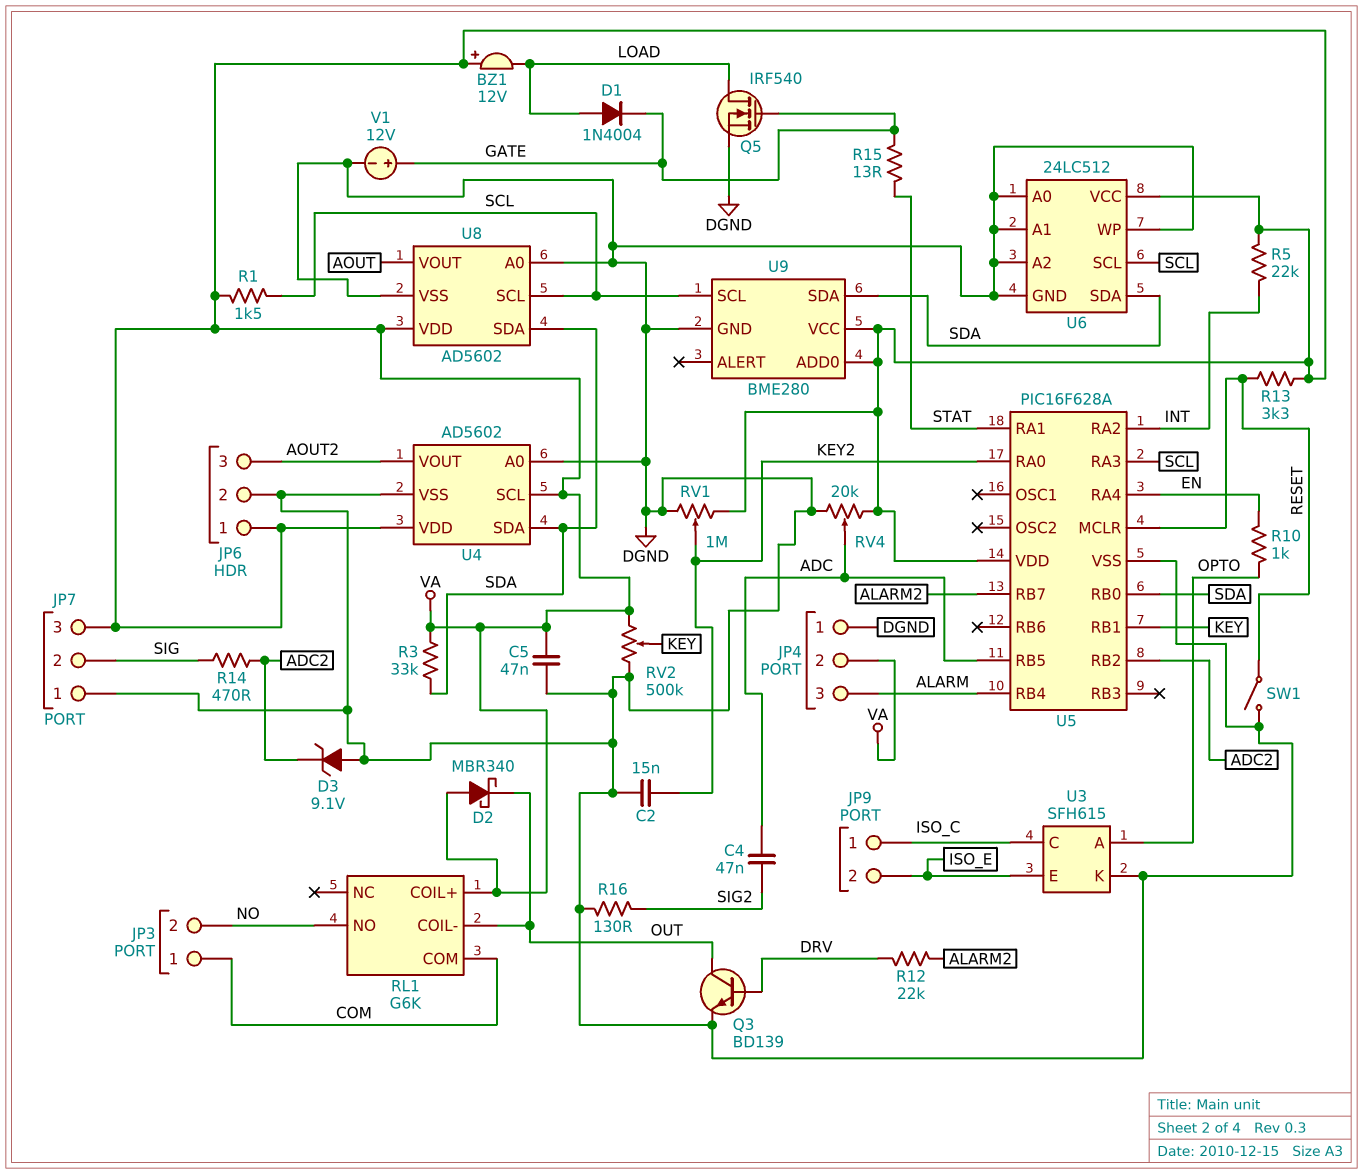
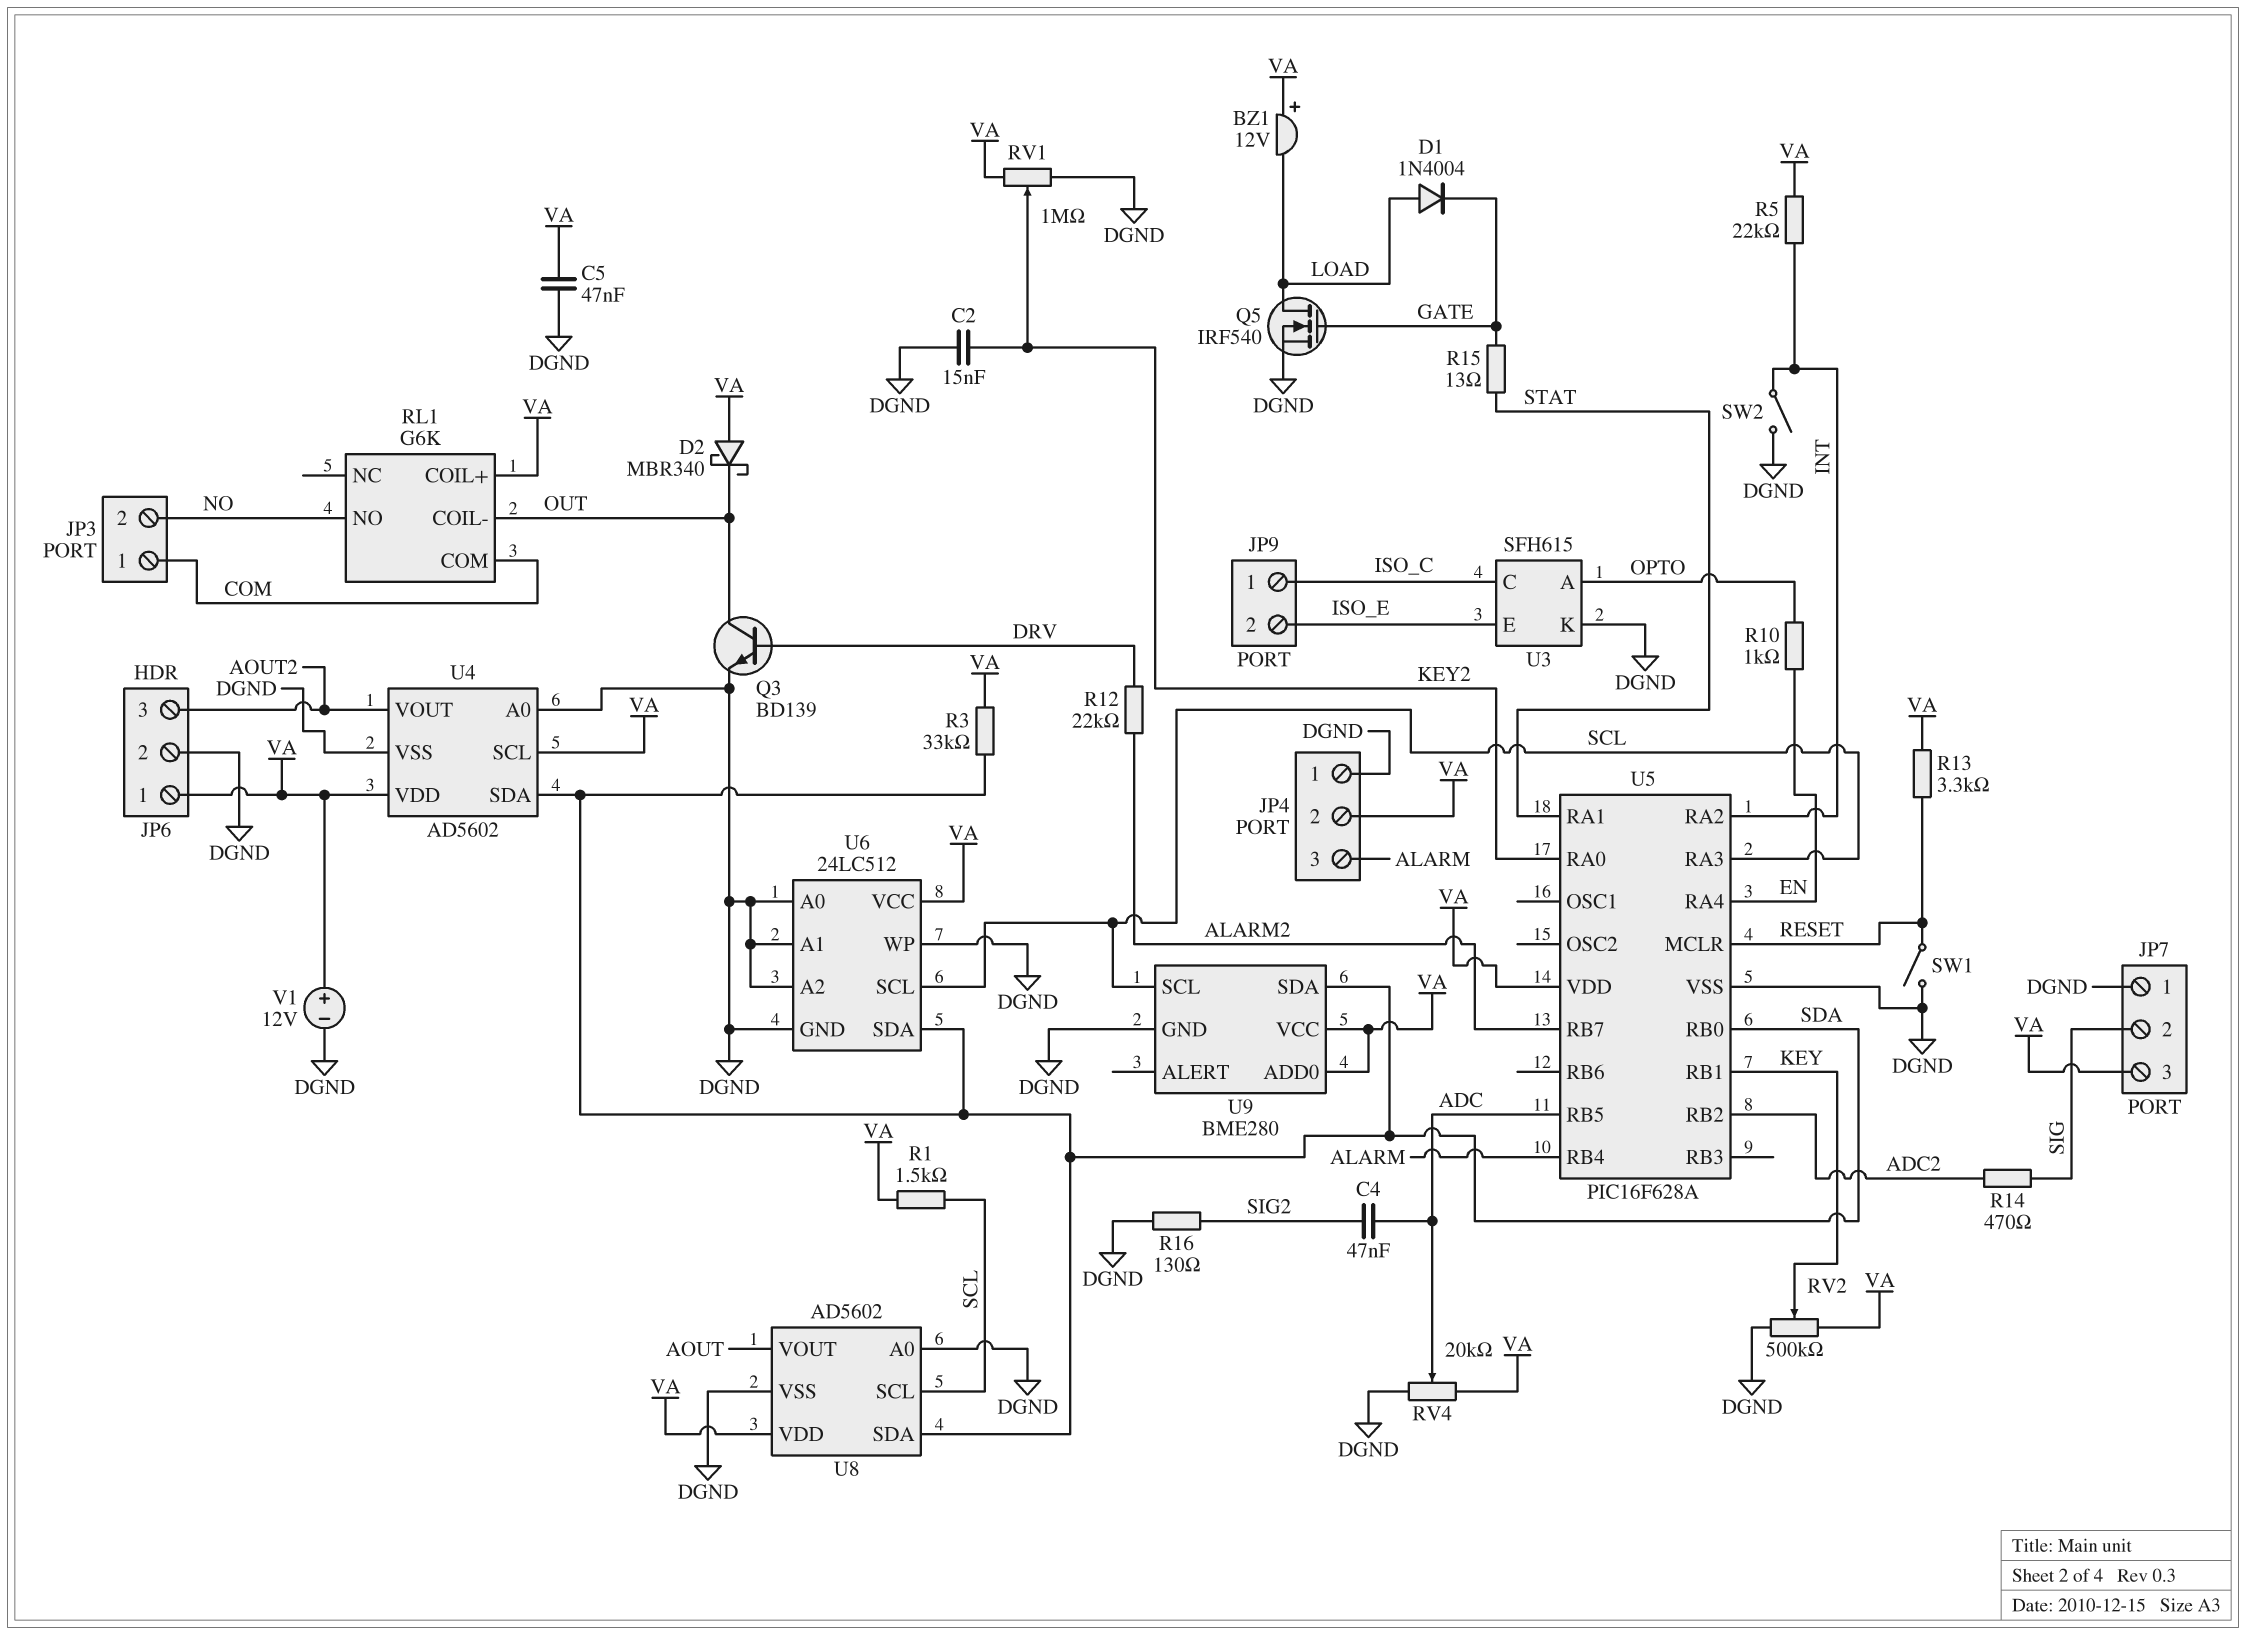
D3: zener 9.1V (A DGND, K ADC2) -> none
SW2: none -> switch (DGND, INT)
V1: 12V (plus GATE, minus DGND) -> 12V (plus VA, minus DGND)

